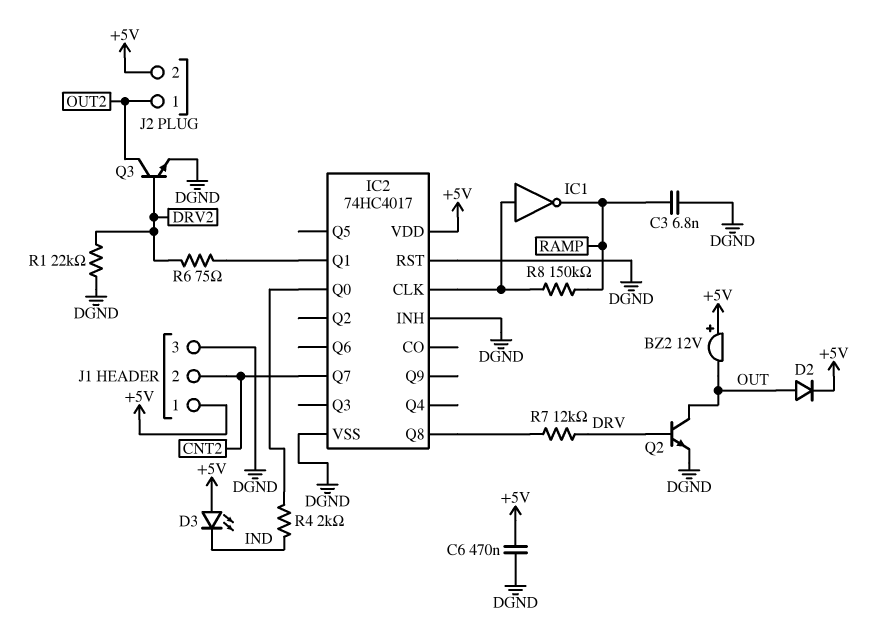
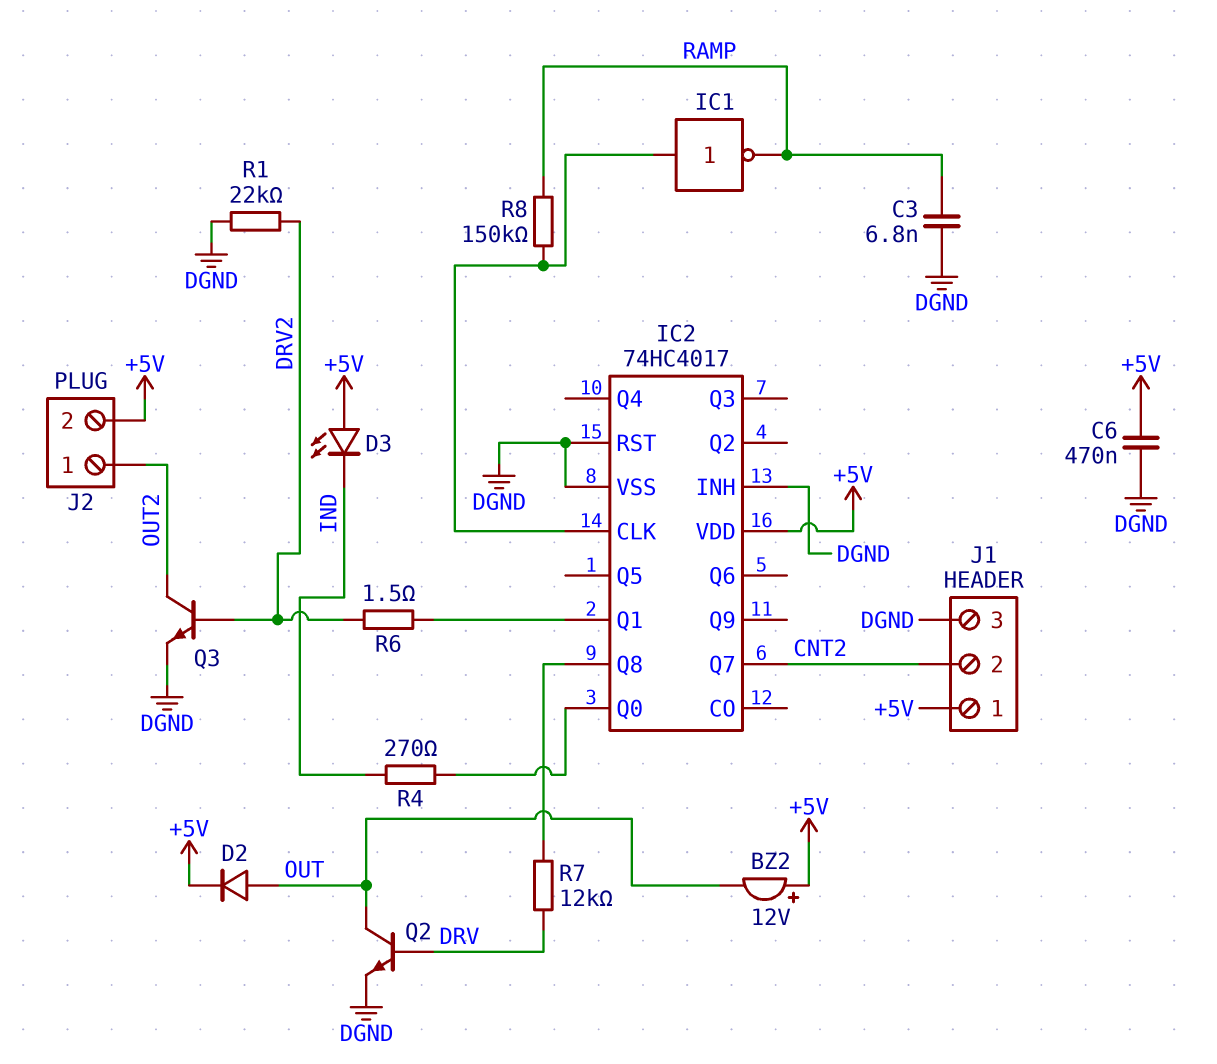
R4: 2k (IC2/Q0, IND) -> 270 (IC2/Q0, IND)
R6: 75 (DRV2, IC2/Q1) -> 1.5 (DRV2, IC2/Q1)

